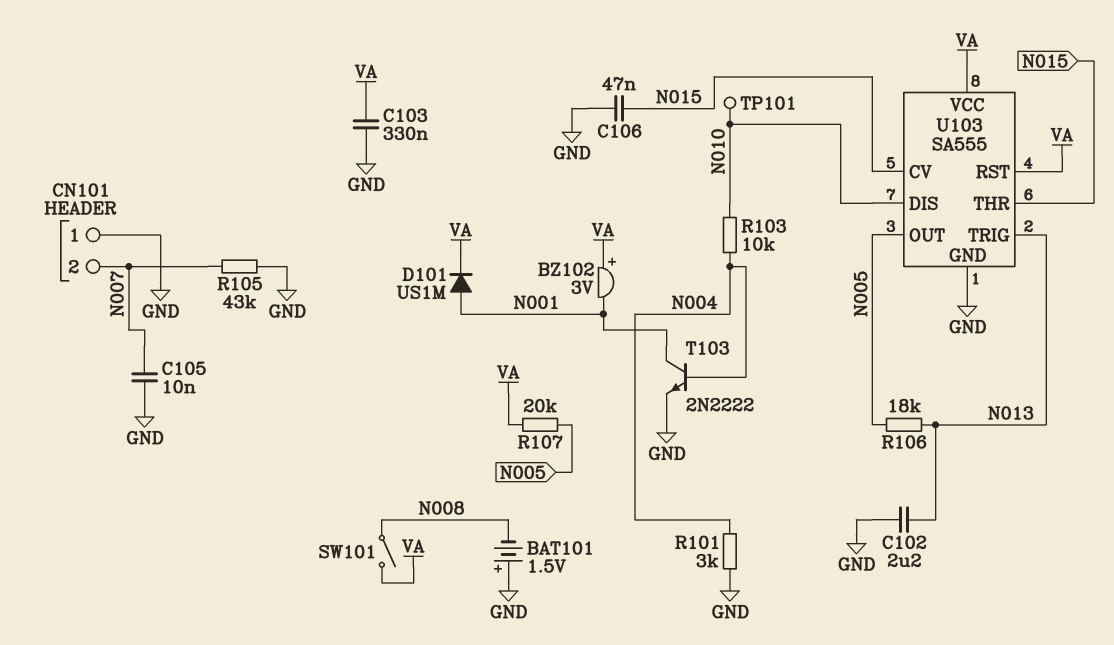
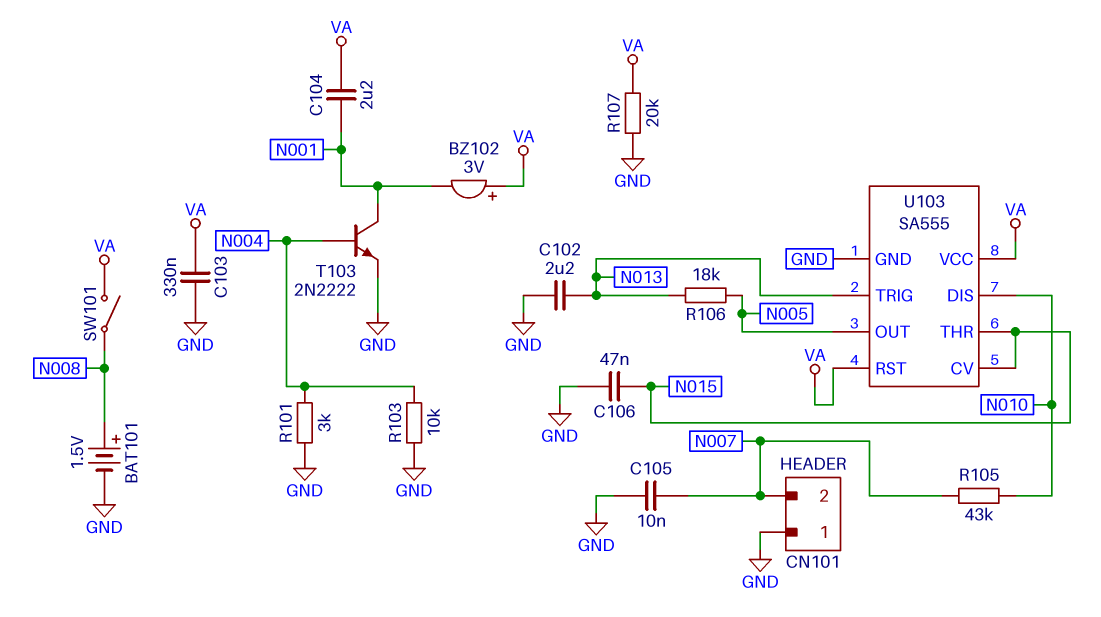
BAT101: 1.5V (plus GND, minus N008) -> 1.5V (plus N008, minus GND)
C104: none -> 2.2uF (N001, VA)
D101: diode US1M (A N001, K VA) -> none
R103: 10k (N004, N010) -> 10k (GND, N004)
R105: 43k (GND, N007) -> 43k (N007, N010)
R107: 20k (N005, VA) -> 20k (GND, VA)
TP101: test point (N010) -> none

